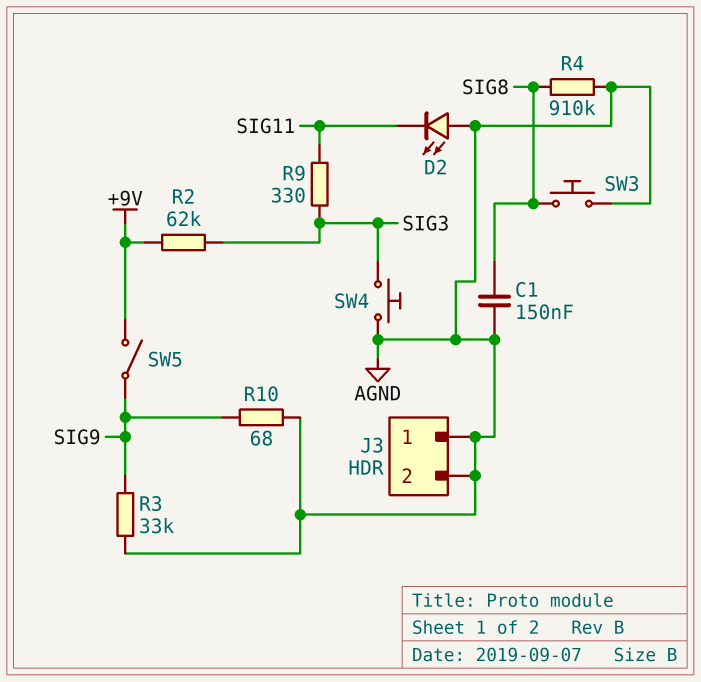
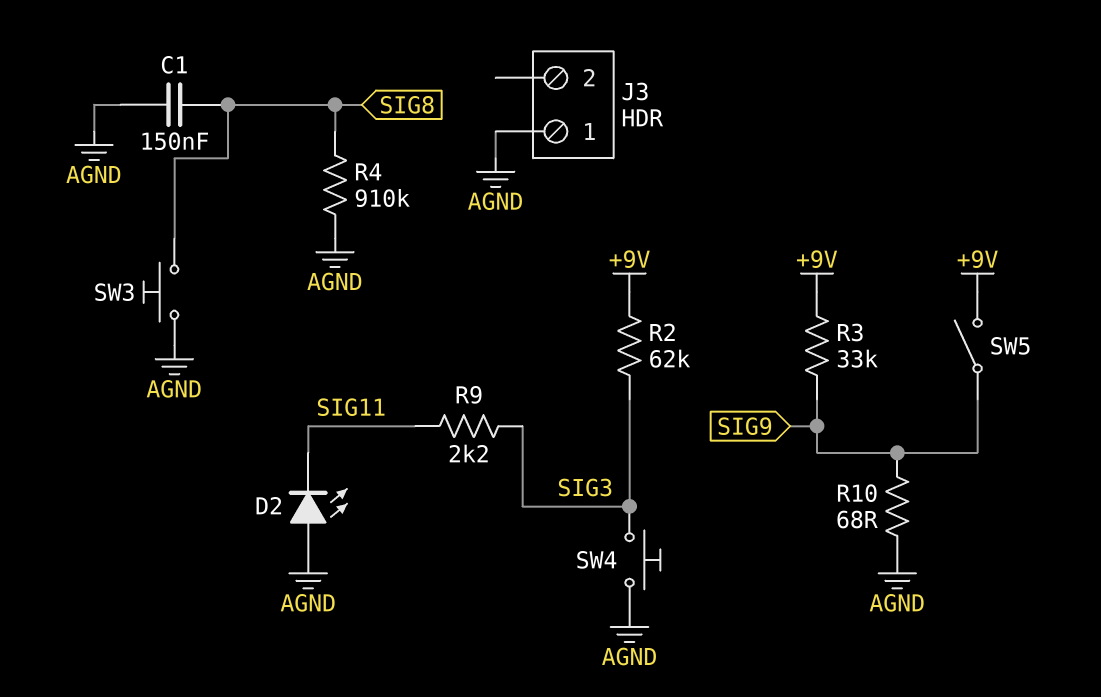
J3 pin 2: AGND -> none
R3: 33k (AGND, SIG9) -> 33k (+9V, SIG9)
R9: 330 (SIG3, SIG11) -> 2.2k (SIG3, SIG11)

